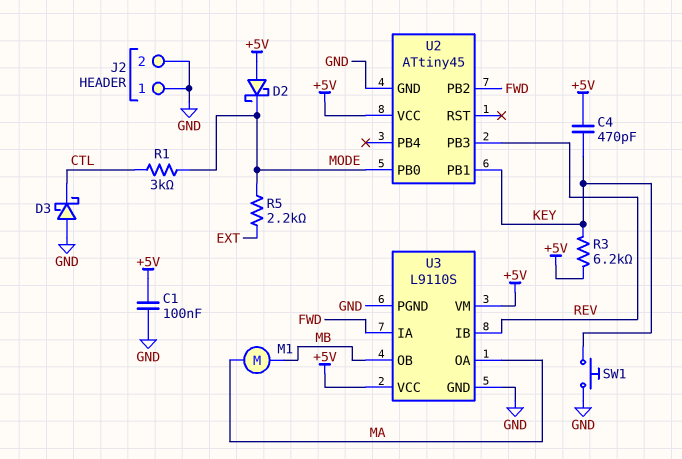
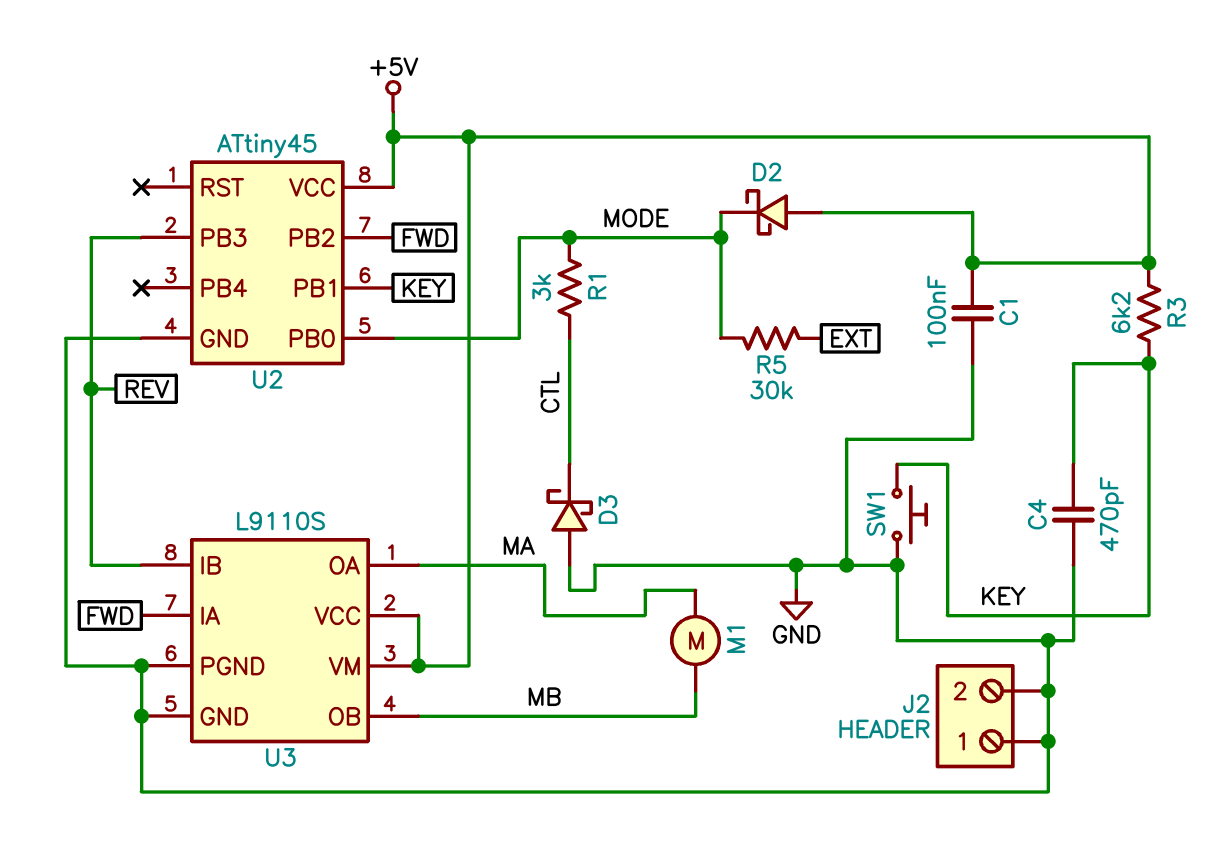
C4: 470pF (+5V, KEY) -> 470pF (GND, KEY)
R5: 2.2k (EXT, MODE) -> 30k (EXT, MODE)

